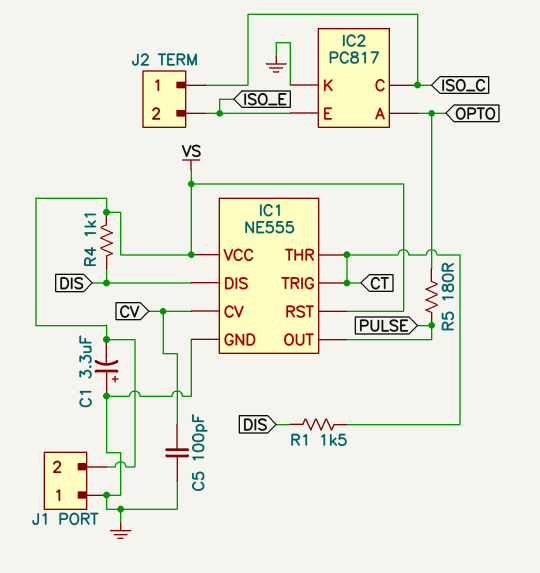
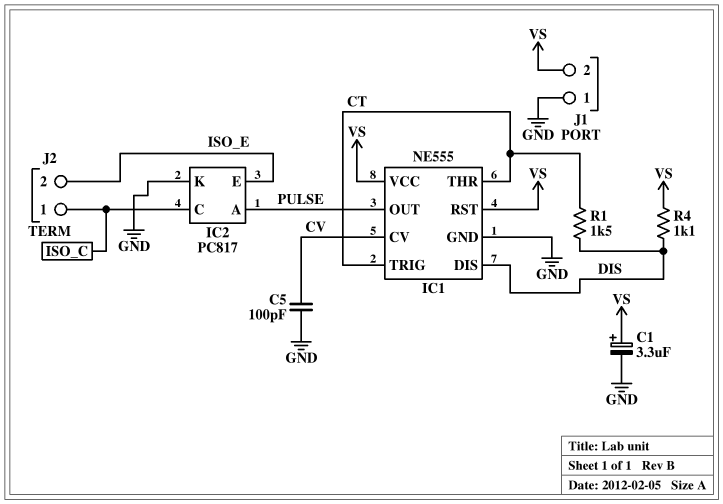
C1: 3.3uF (plus GND, minus VS) -> 3.3uF (plus VS, minus GND)
IC2 pin A: OPTO -> PULSE
R5: 180 (OPTO, PULSE) -> none

